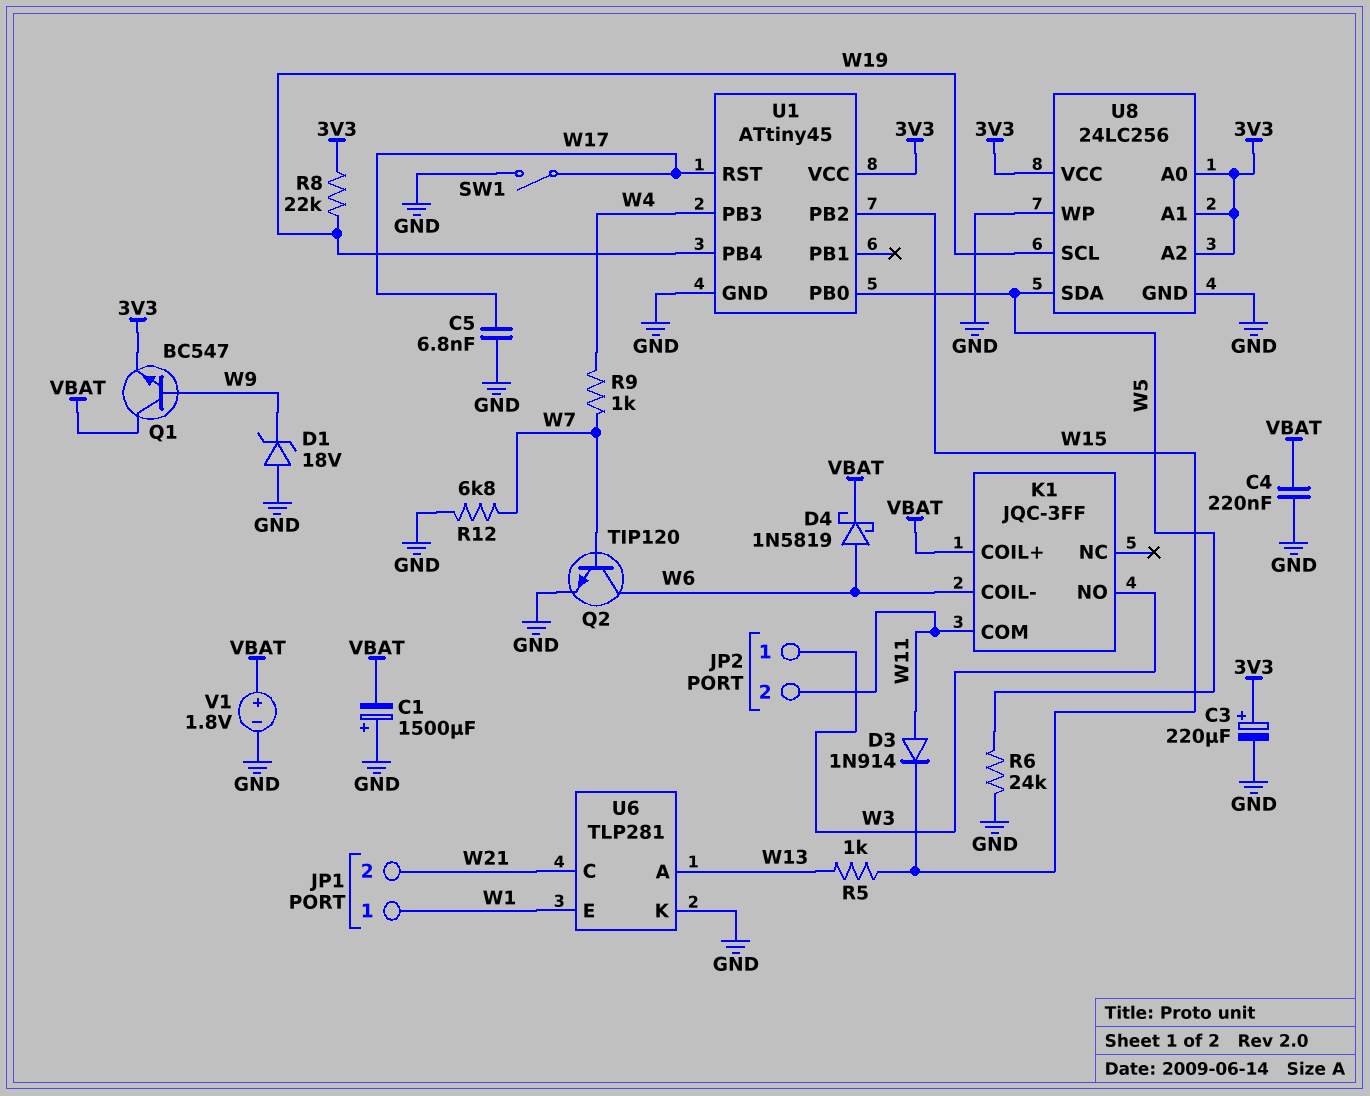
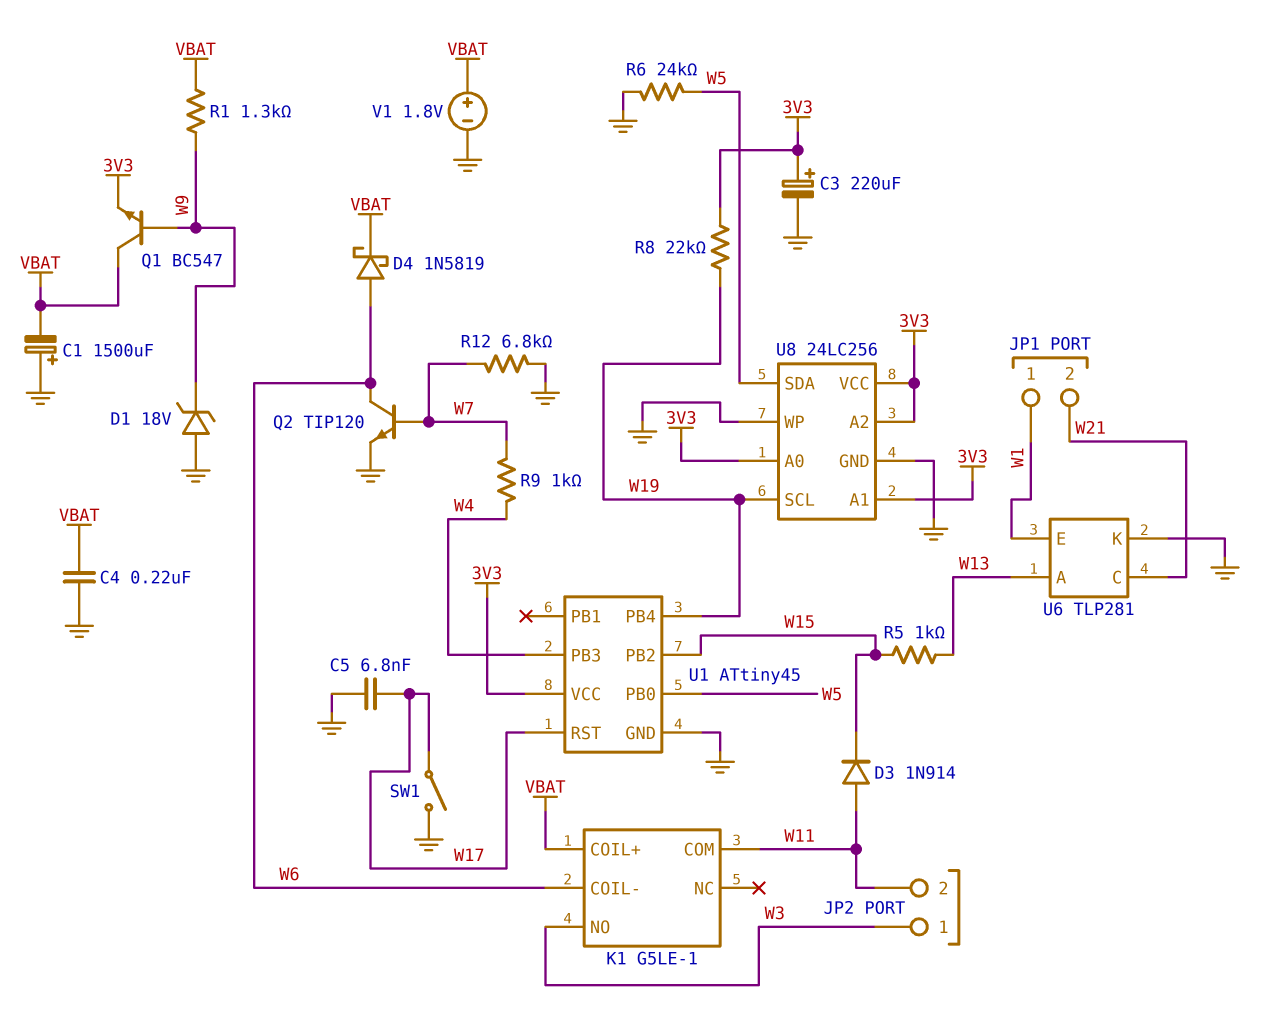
K1: JQC-3FF -> G5LE-1
R1: none -> 1.3k (VBAT, W9)

